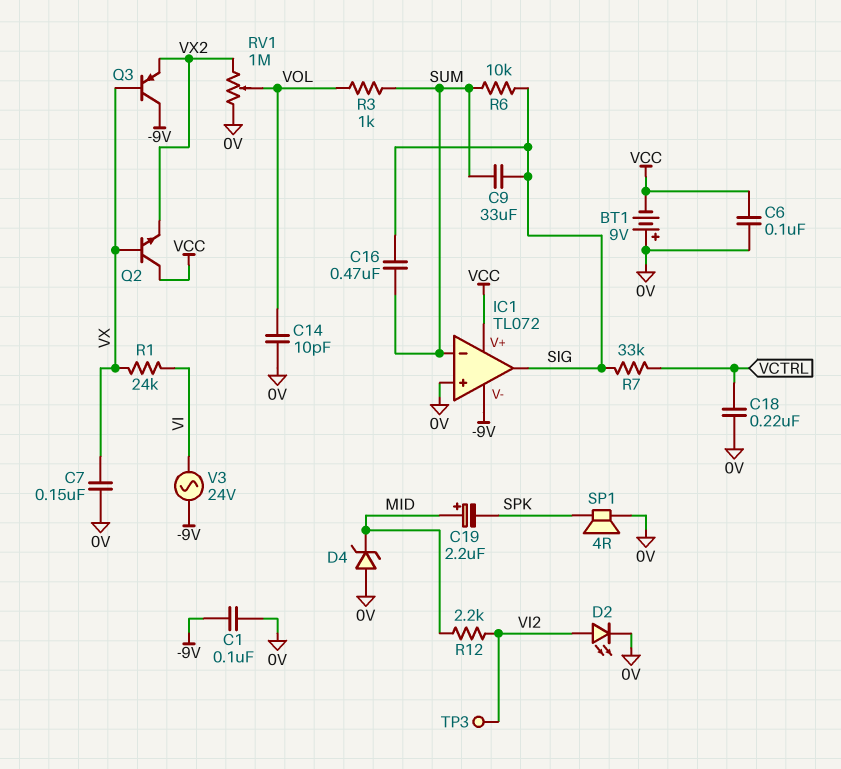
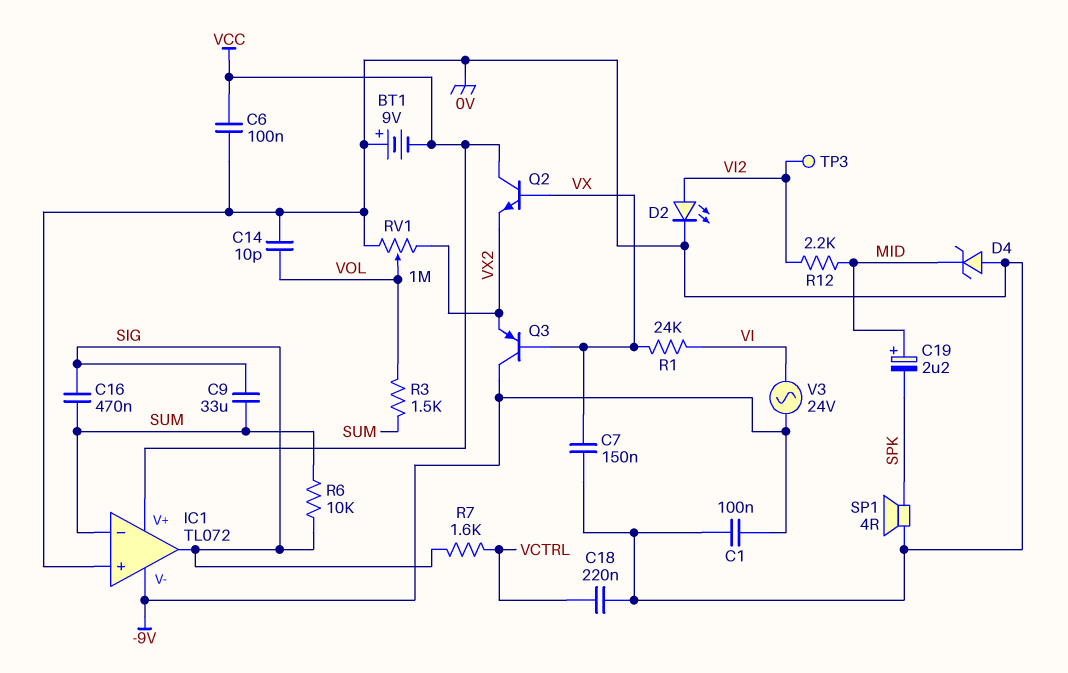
R3: 1k (SUM, VOL) -> 1.5k (SUM, VOL)
R7: 33k (SIG, VCTRL) -> 1.6k (SIG, VCTRL)

